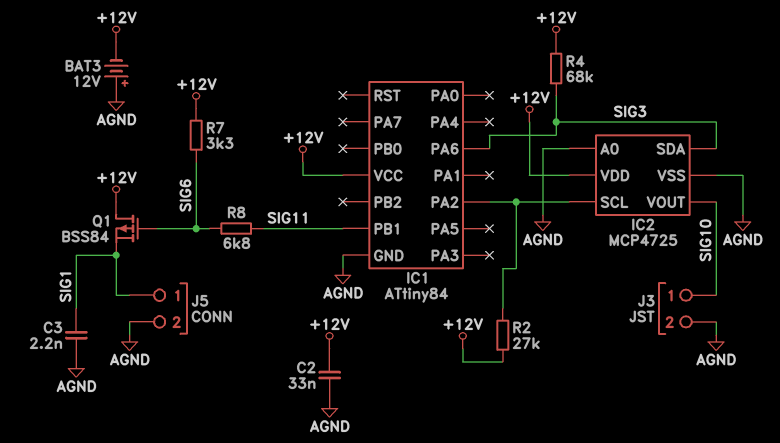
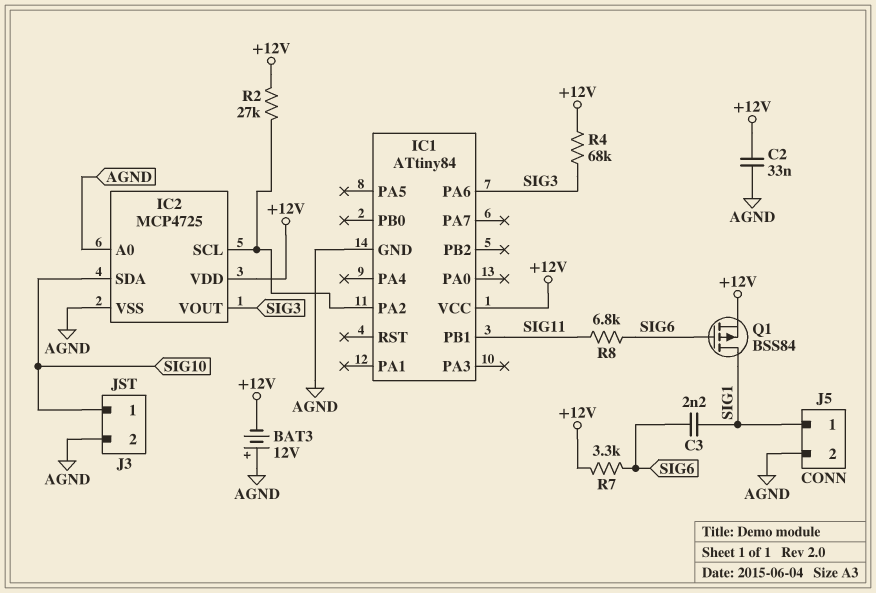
C3: 2.2nF (AGND, SIG1) -> 2.2nF (SIG1, SIG6)
IC2 pin SDA: SIG3 -> SIG10
IC2 pin VOUT: SIG10 -> SIG3
Q1: PMOS BSS84 (G SIG6, D +12V, S SIG1) -> PMOS BSS84 (G SIG6, D SIG1, S +12V)

